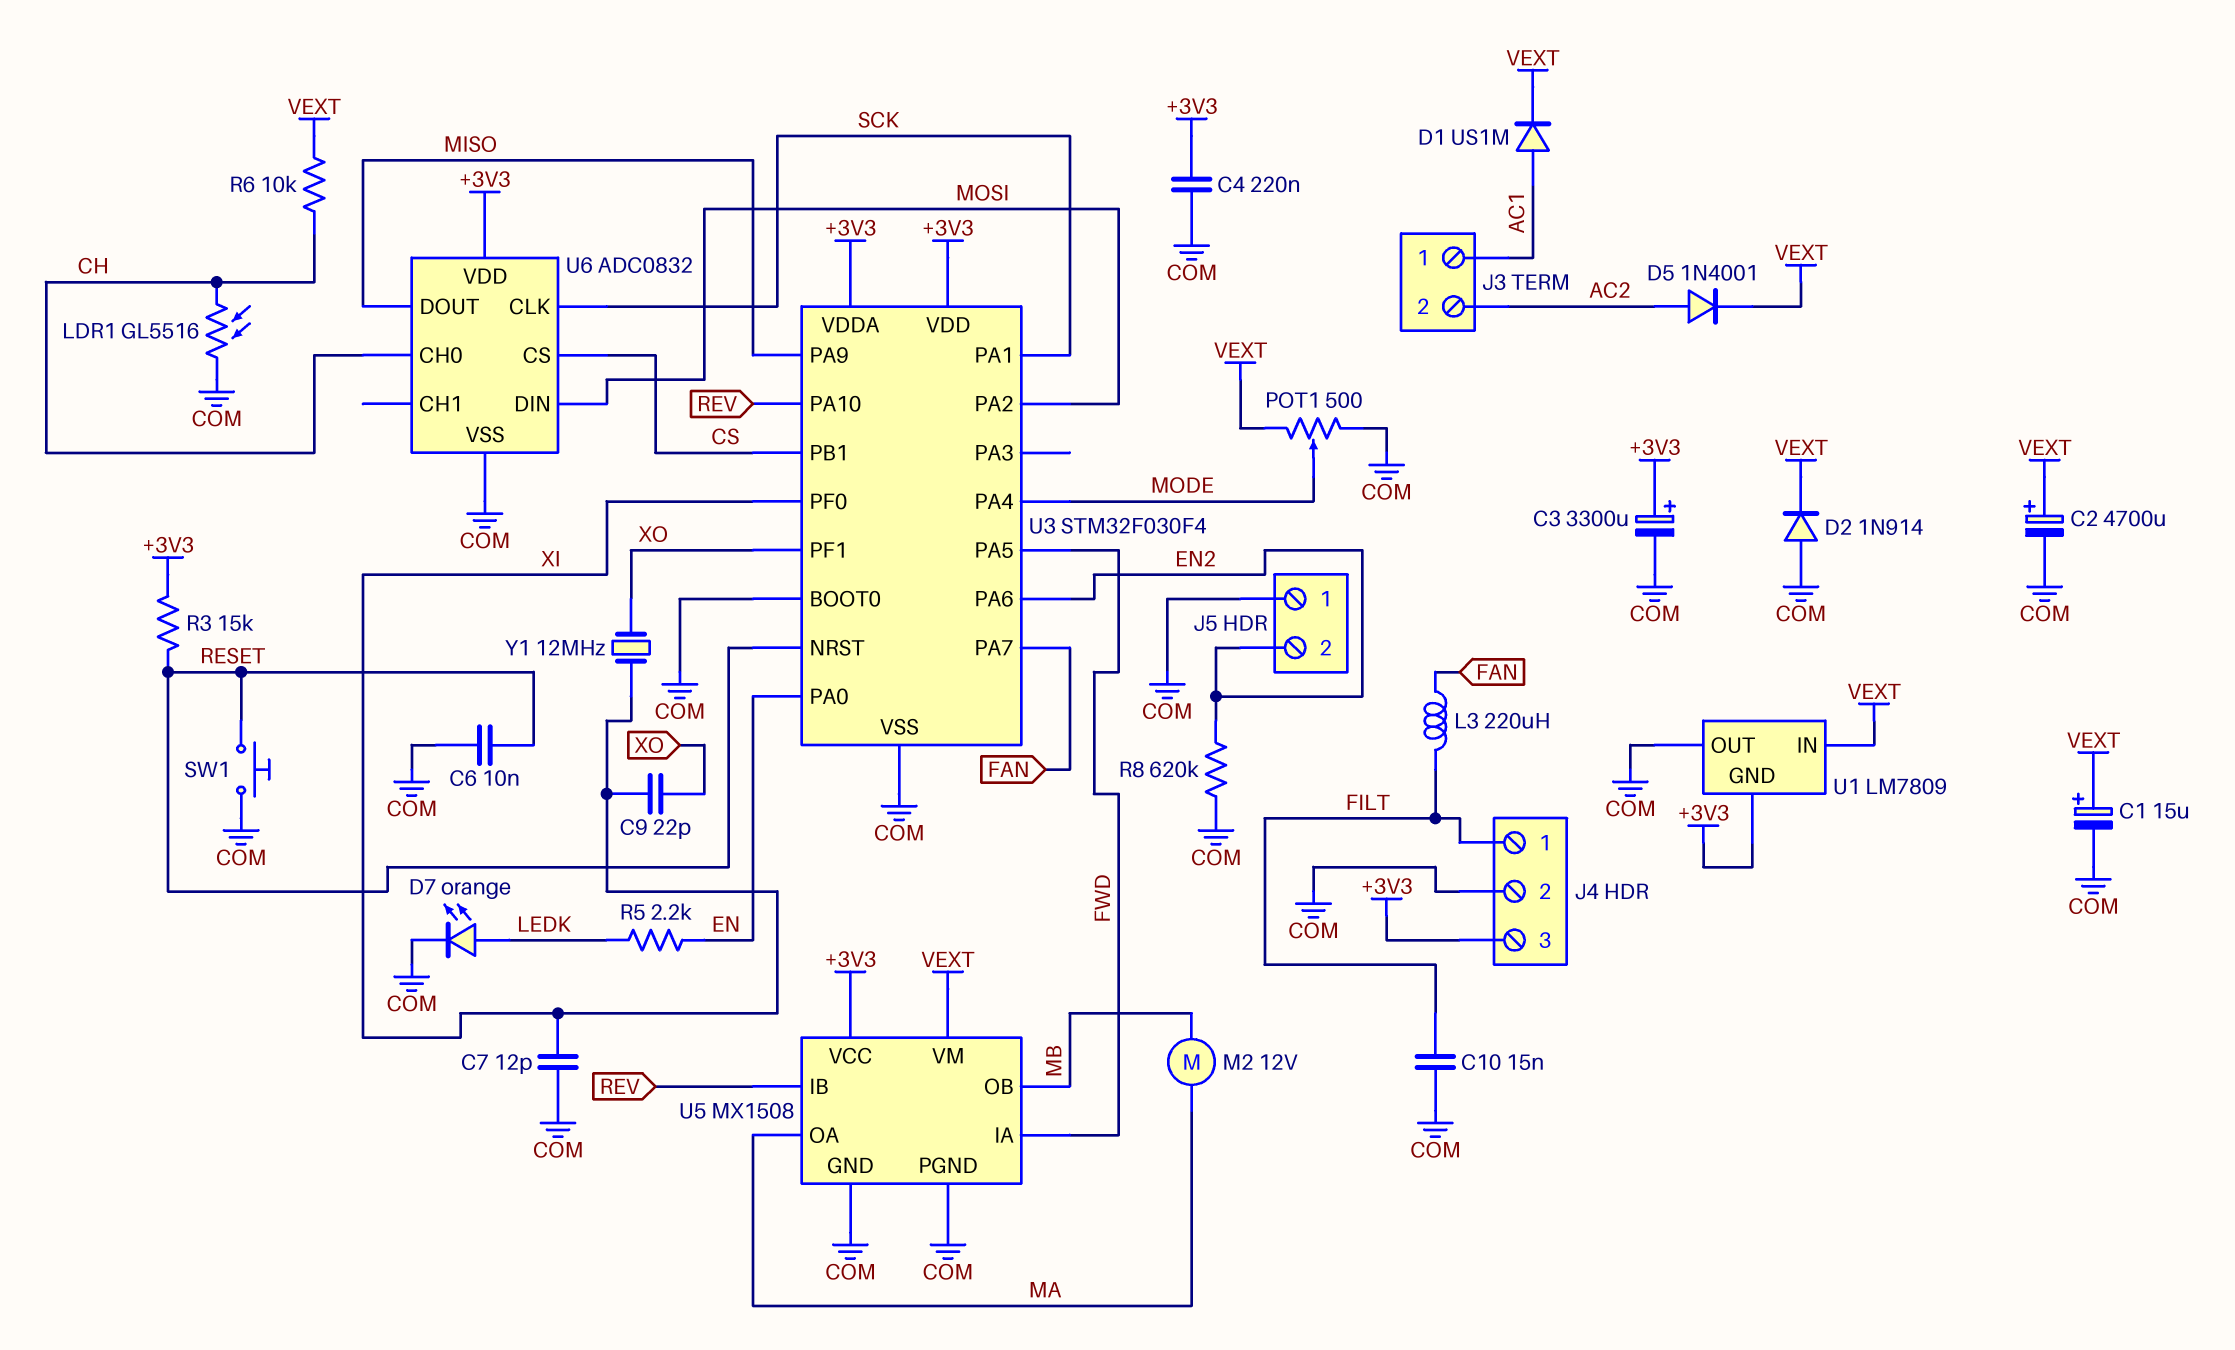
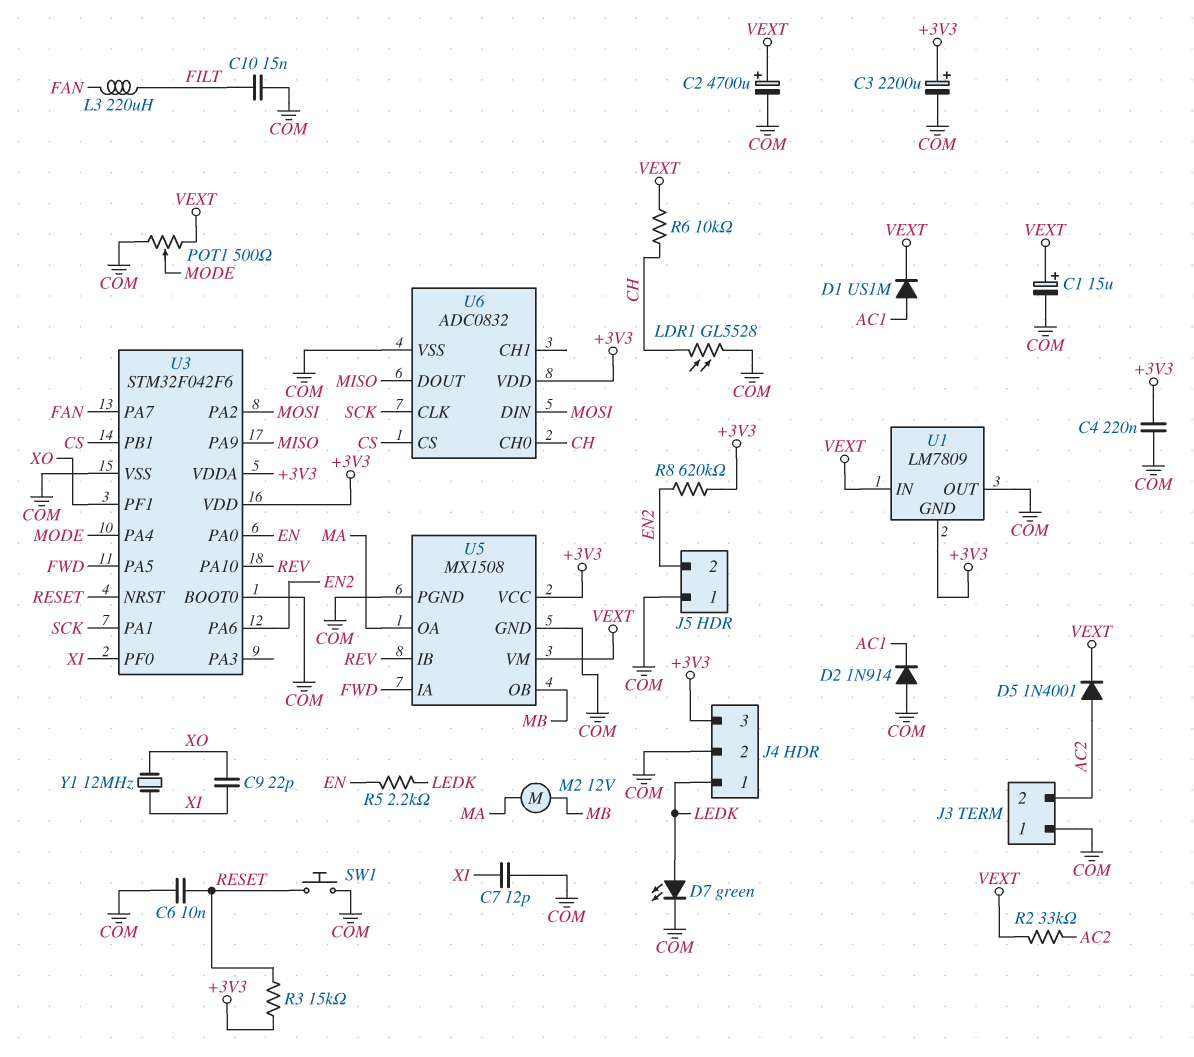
C3: 3300uF (plus +3V3, minus COM) -> 2200uF (plus +3V3, minus COM)
D2: diode 1N914 (A COM, K VEXT) -> diode 1N914 (A COM, K AC1)
D7: LED orange (A LEDK, K COM) -> LED green (A LEDK, K COM)
J3 pin 1: AC1 -> COM
J4 pin 1: FILT -> LEDK
LDR1: GL5516 (CH, COM) -> GL5528 (CH, COM)
R2: none -> 33k (AC2, VEXT)
R8: 620k (COM, EN2) -> 620k (+3V3, EN2)
U3: STM32F030F4 -> STM32F042F6

